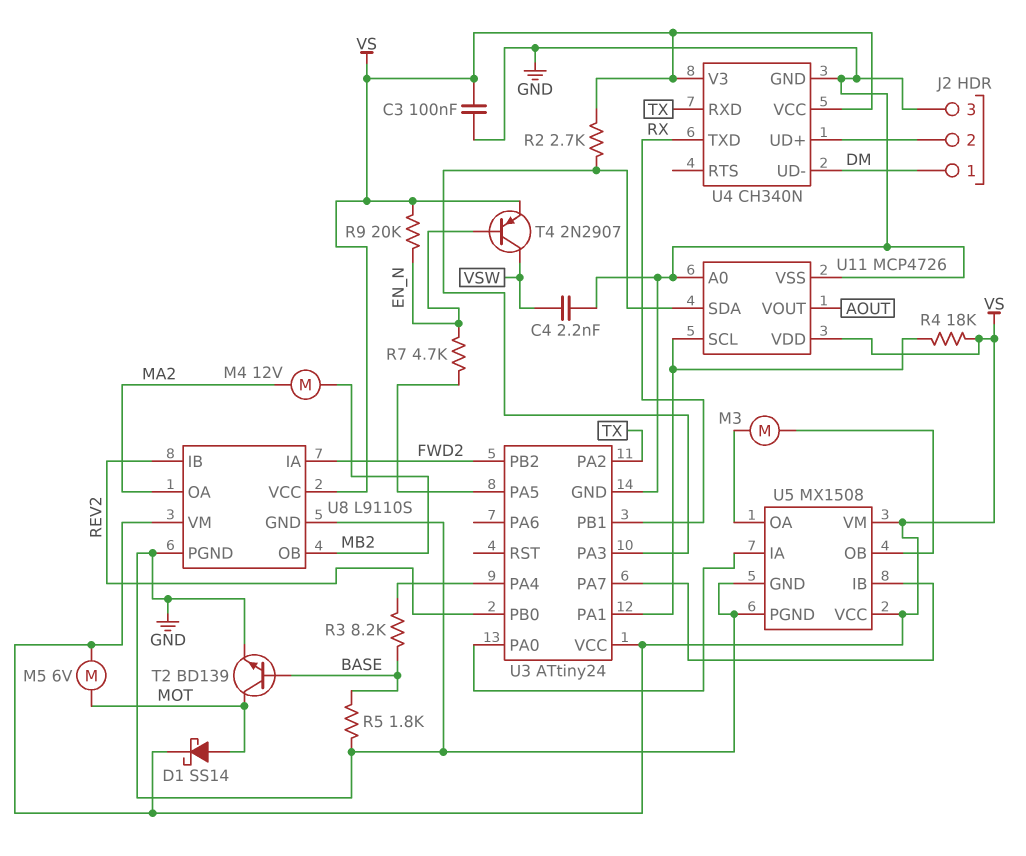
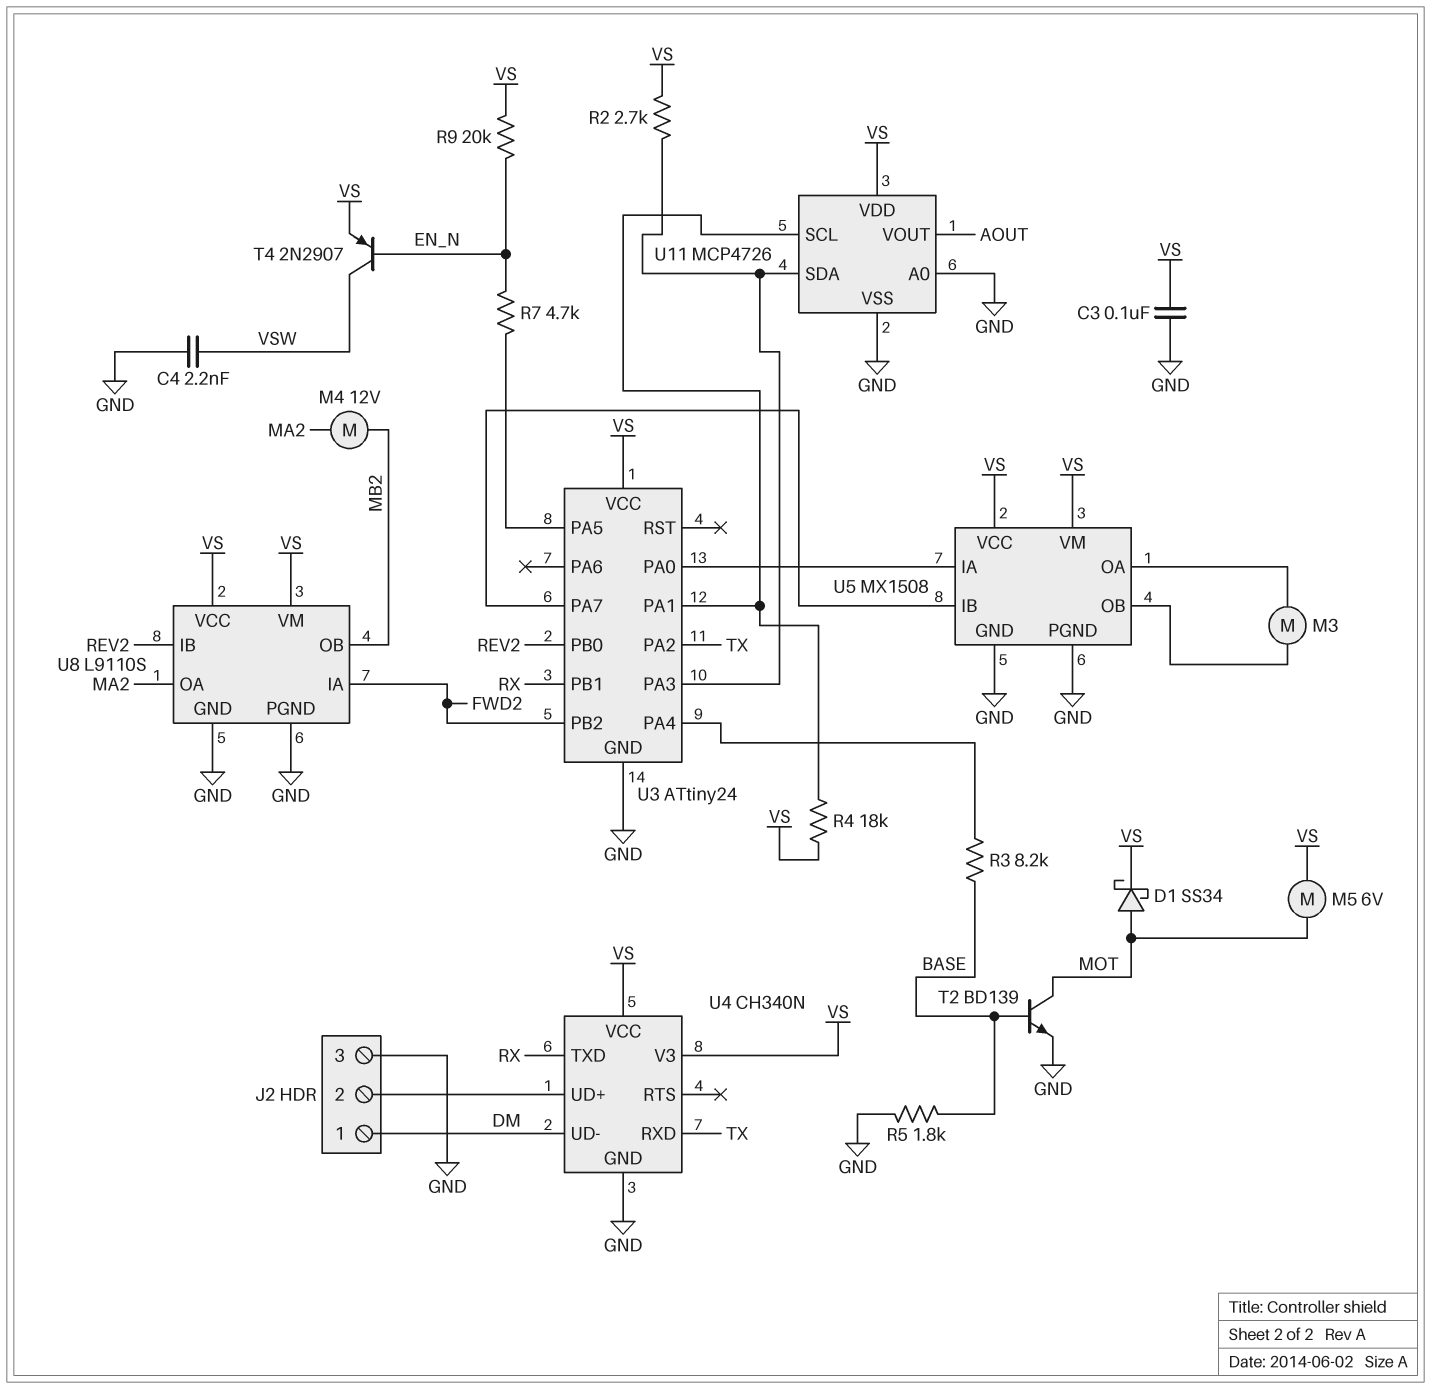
D1: schottky SS14 (A MOT, K VS) -> schottky SS34 (A MOT, K VS)

